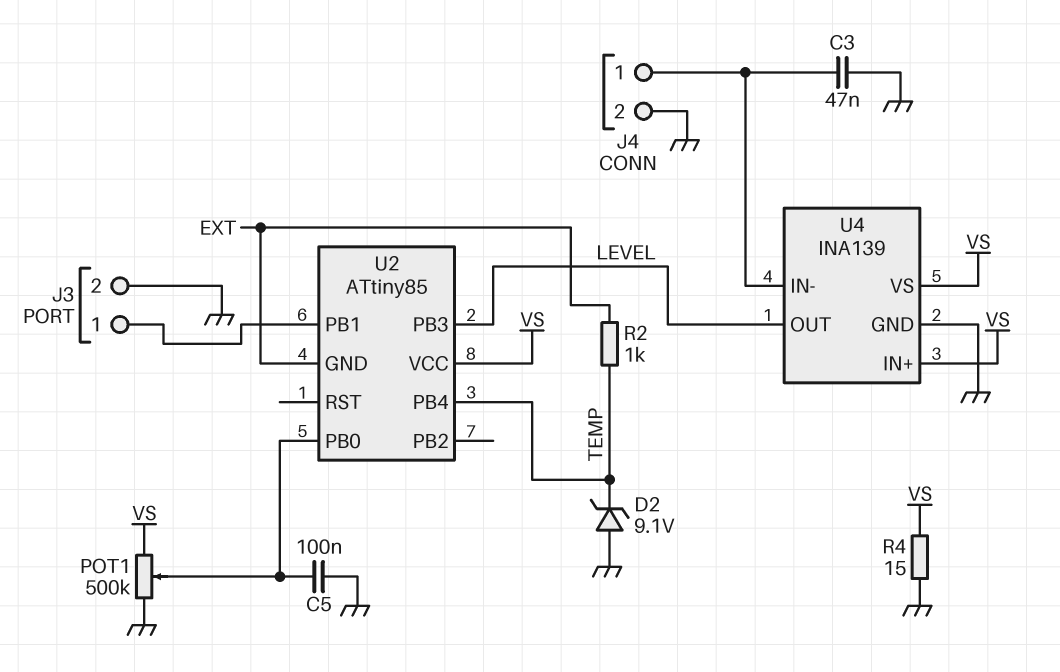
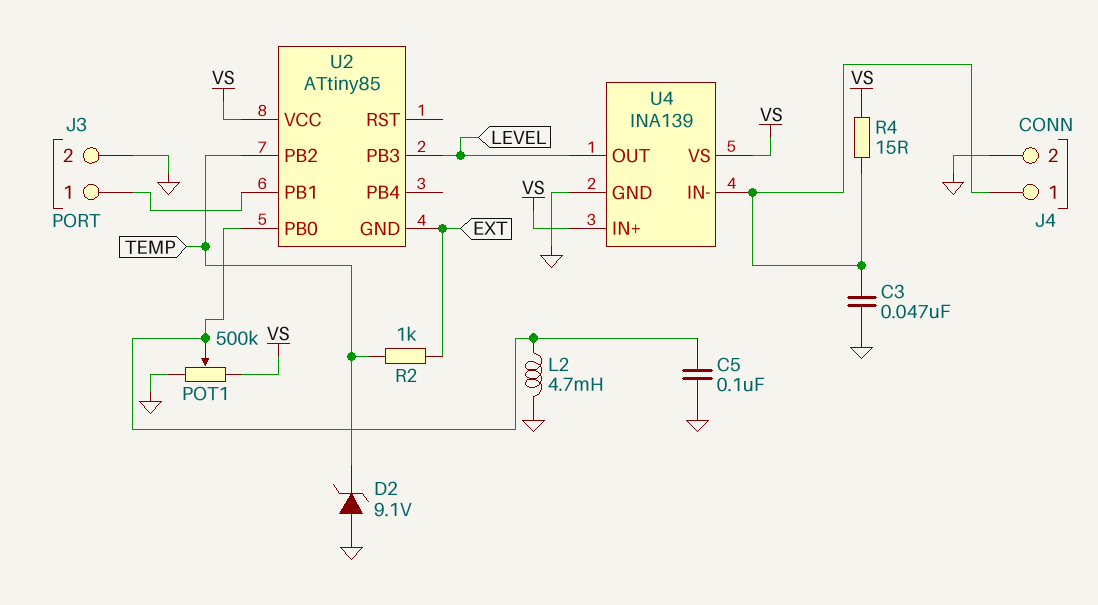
L2: none -> 4.7mH (GND, U2/PB0)
R4: 15 (GND, VS) -> 15 (J4/1, VS)
U2 pin PB2: none -> TEMP
U2 pin PB4: TEMP -> none

